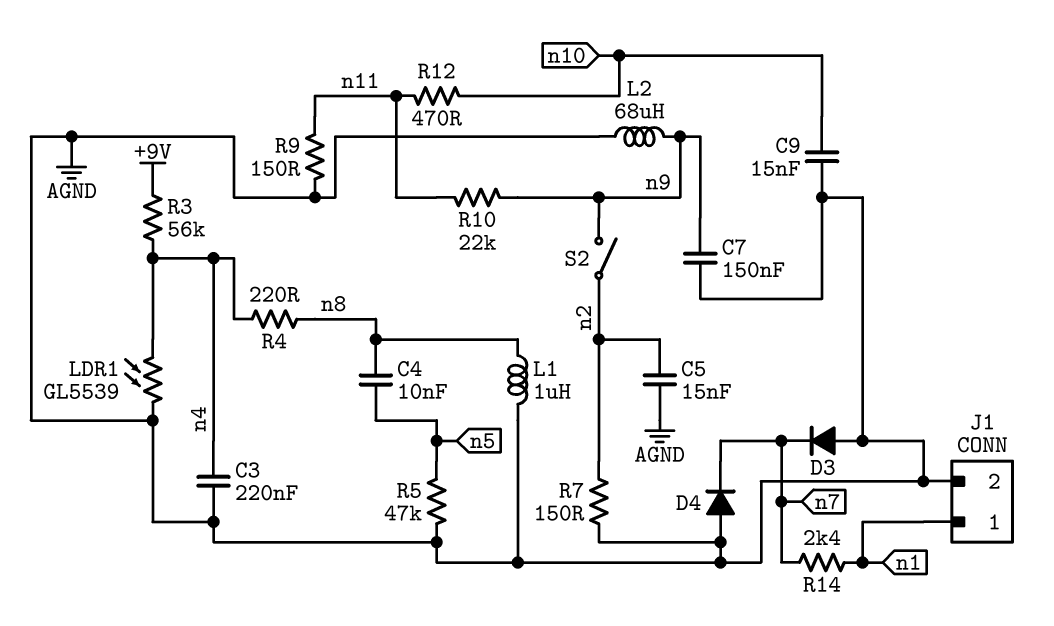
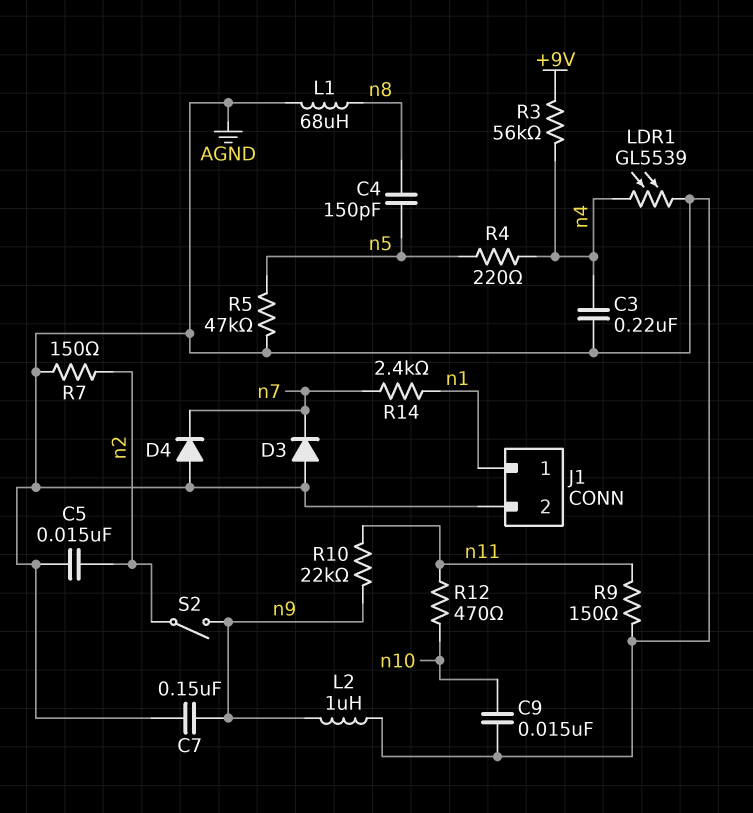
C4: 10nF (n5, n8) -> 150pF (n5, n8)
L1: 1uH (AGND, n8) -> 68uH (AGND, n8)
L2: 68uH (AGND, n9) -> 1uH (AGND, n9)
R4: 220 (n4, n8) -> 220 (n4, n5)

